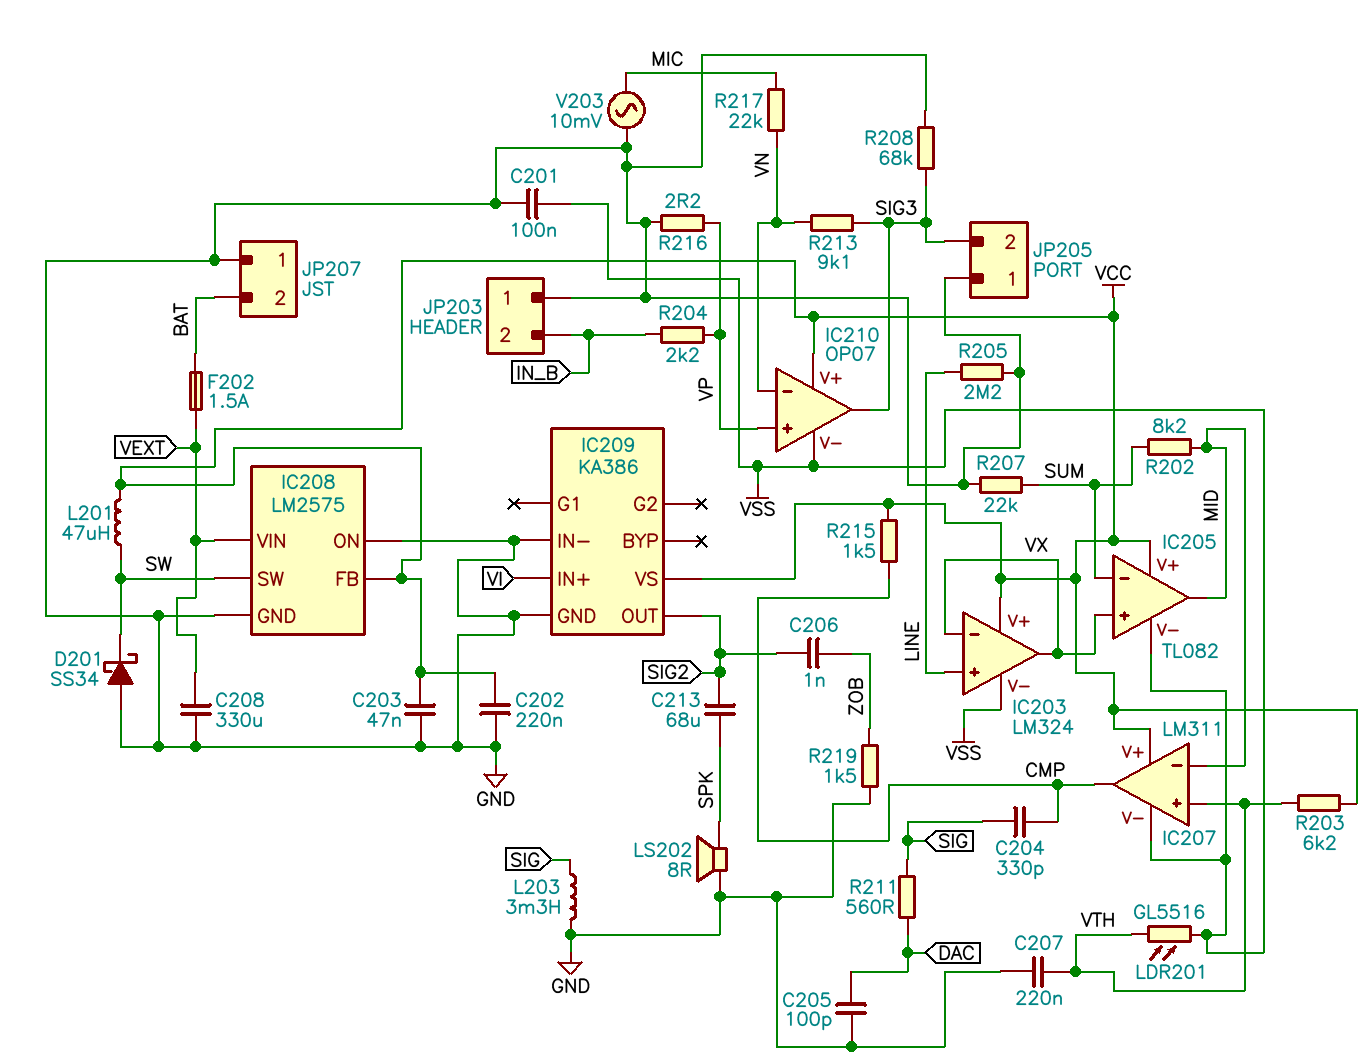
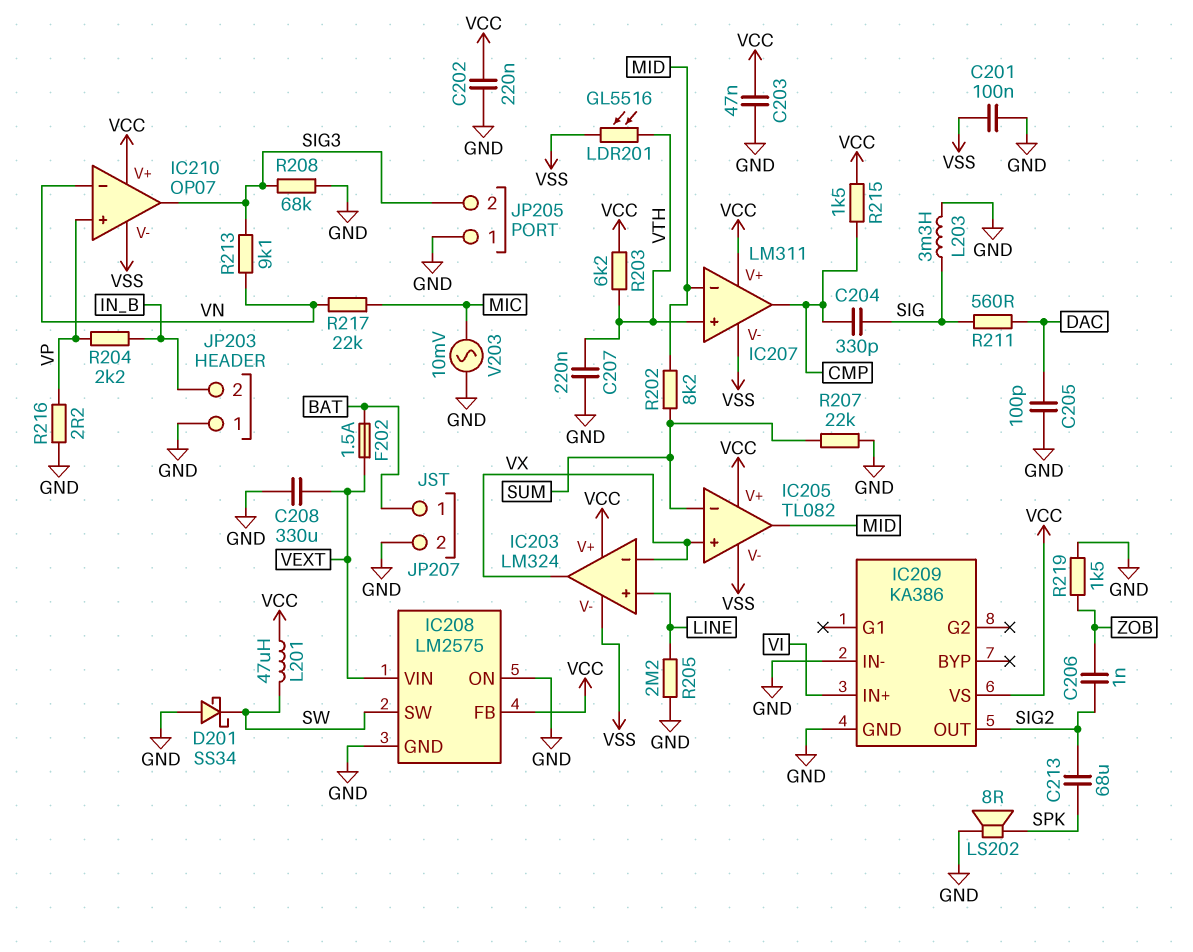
JP207 pin 1: GND -> BAT
JP207 pin 2: BAT -> GND

